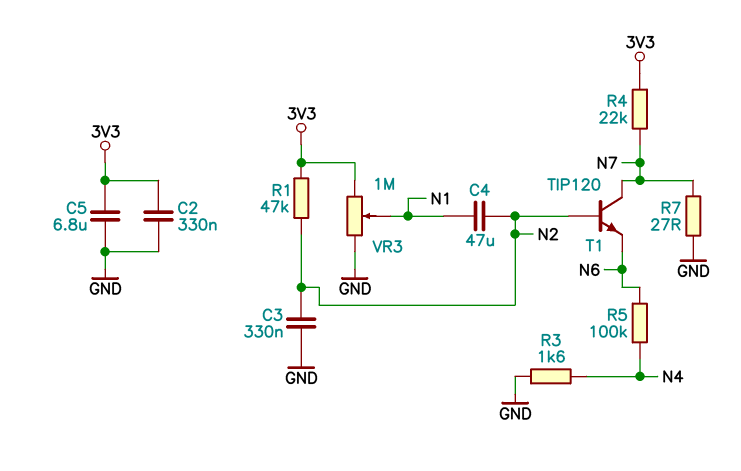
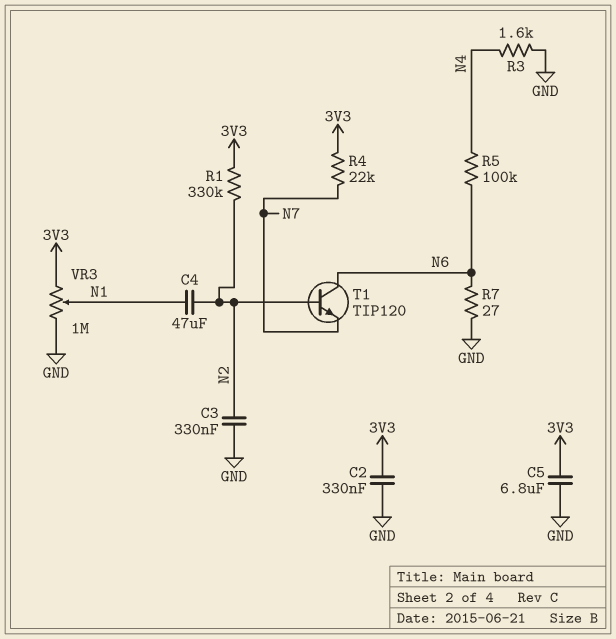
R1: 47k (3V3, N2) -> 330k (3V3, N2)
R7: 27 (GND, N7) -> 27 (GND, N6)
T1: NPN TIP120 (B N2, C N7, E N6) -> NPN TIP120 (B N2, C N6, E N7)

